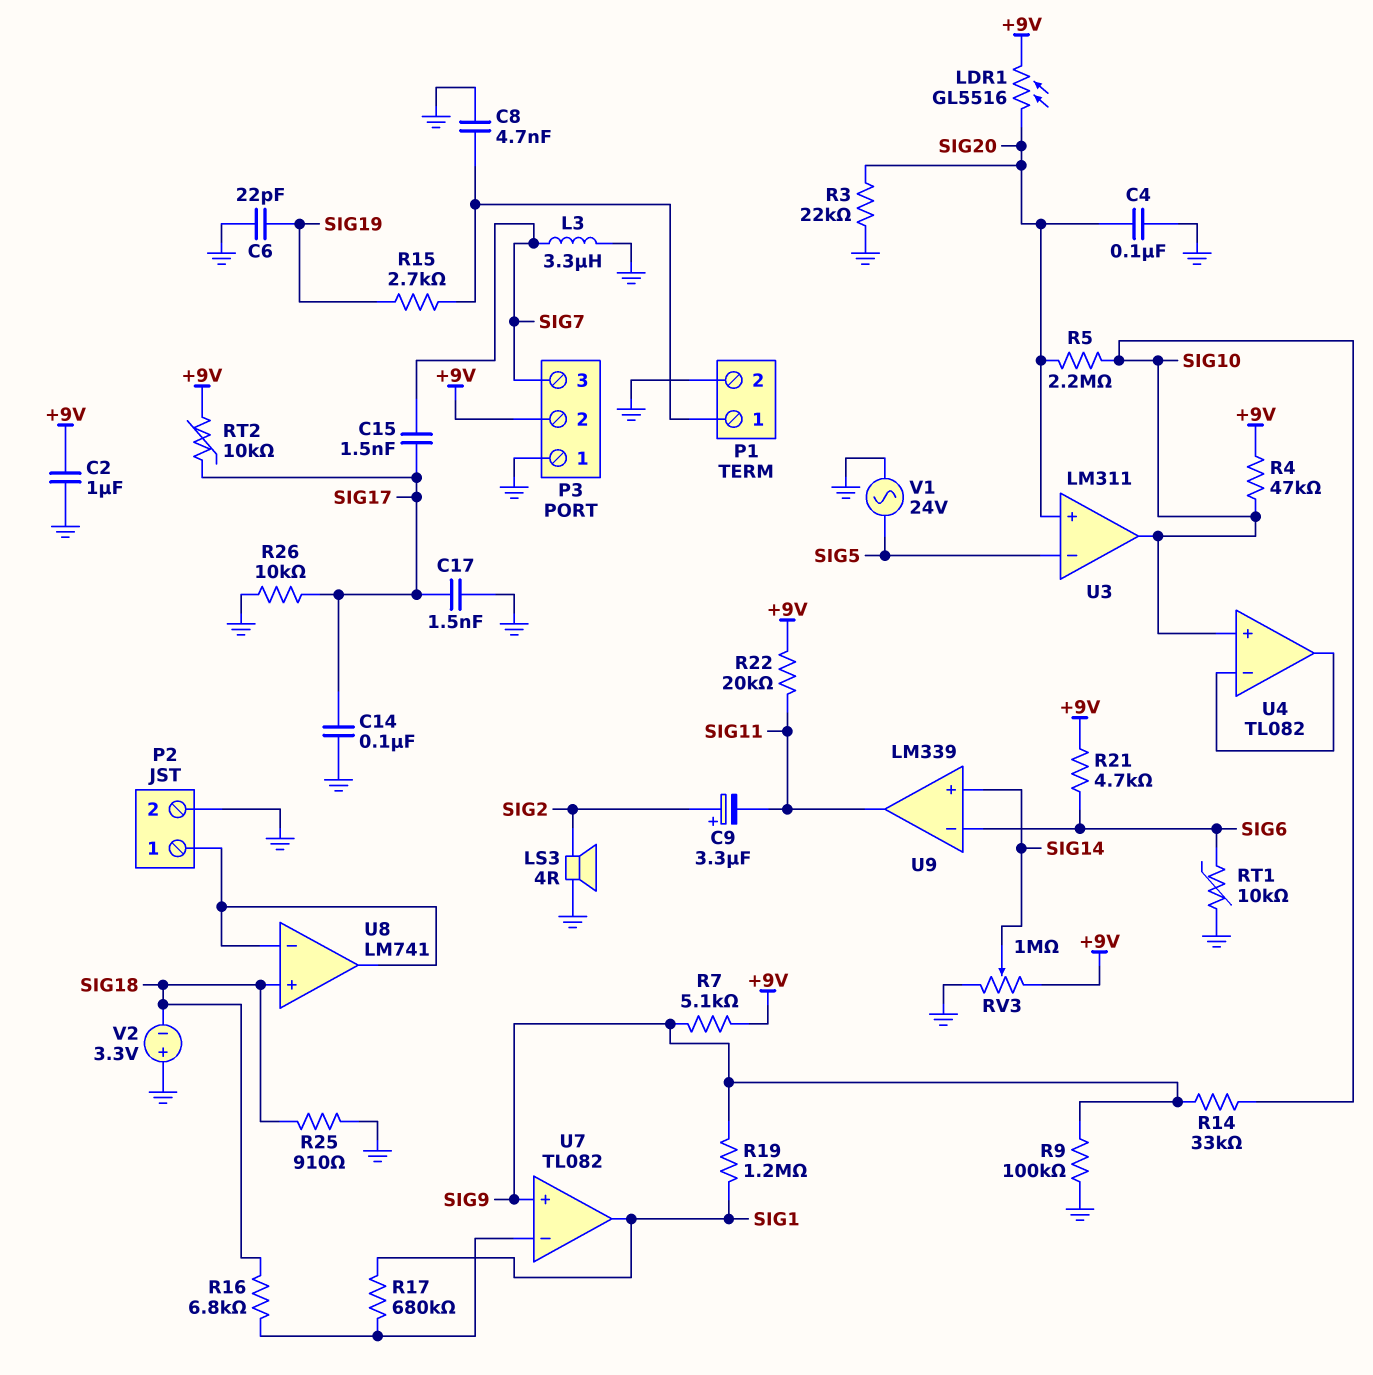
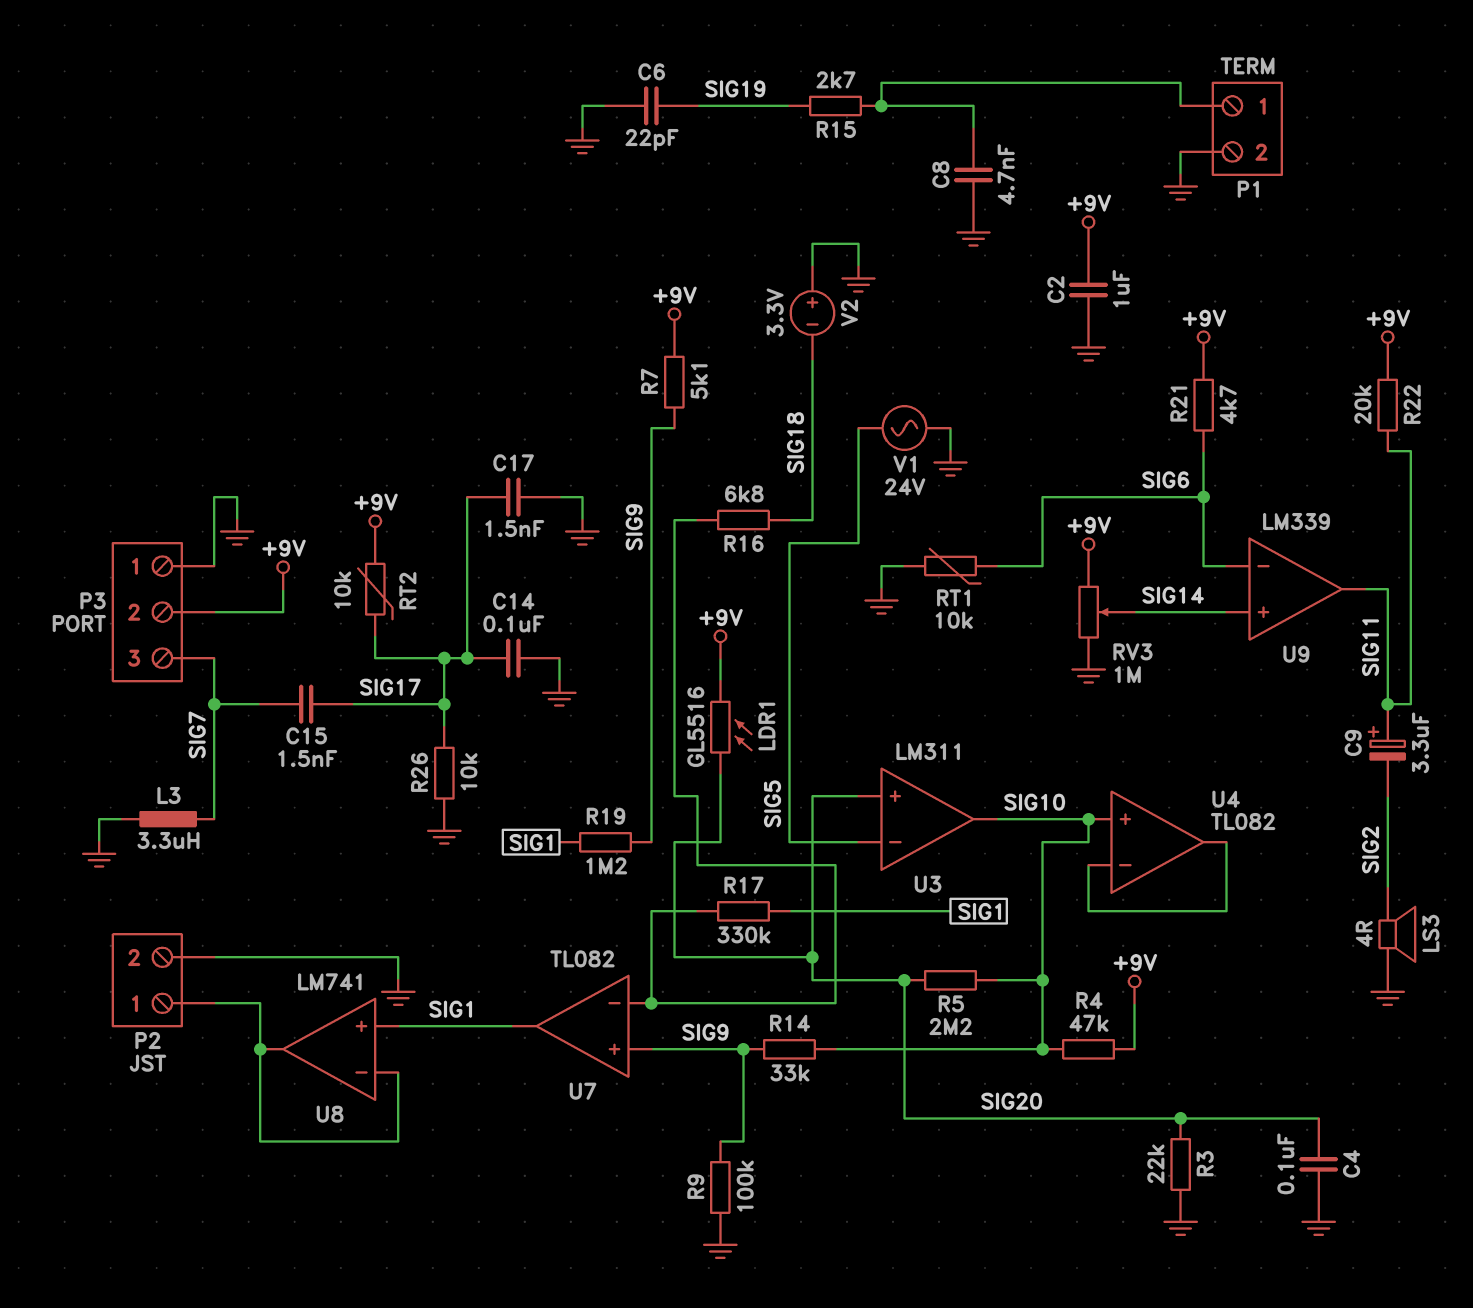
C9: 3.3uF (plus SIG2, minus SIG11) -> 3.3uF (plus SIG11, minus SIG2)
R17: 680k (SIG1, U7/in-) -> 330k (SIG1, U7/in-)
R25: 910 (GND, SIG18) -> none
U8 pin in+: SIG18 -> SIG1

